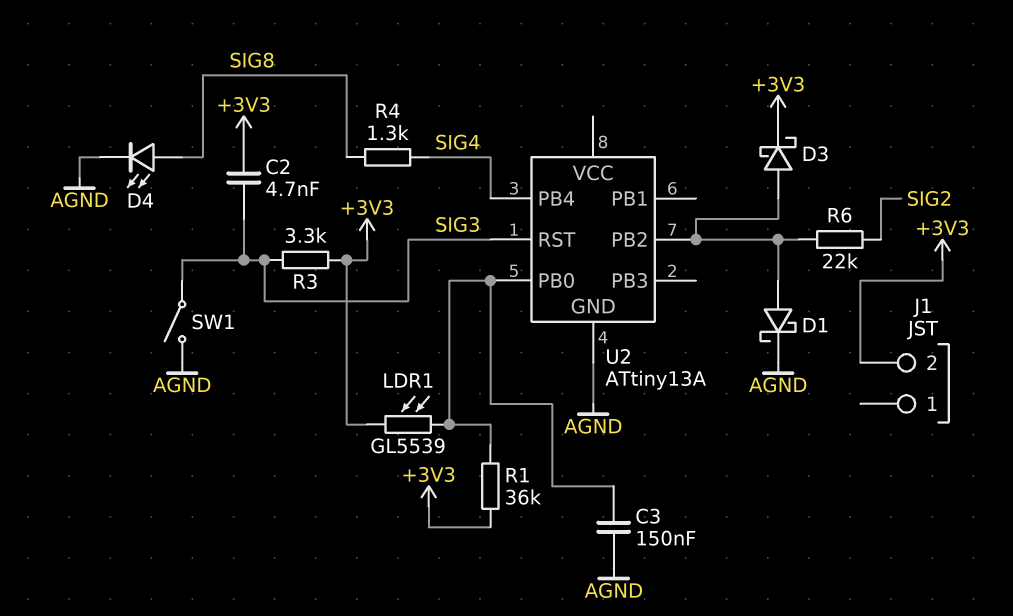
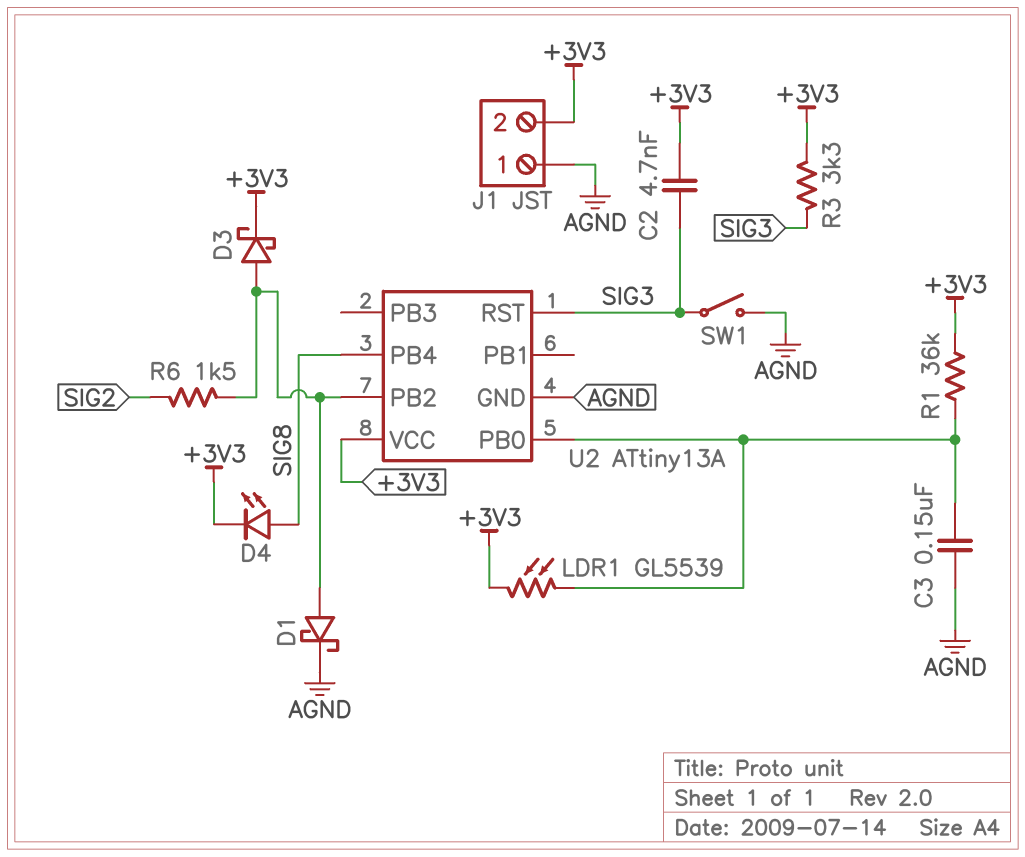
D4: LED (A SIG8, K AGND) -> LED (A SIG8, K +3V3)
J1 pin 1: none -> AGND
R4: 1.3k (SIG4, SIG8) -> none
R6: 22k (SIG2, U2/PB2) -> 1.5k (SIG2, U2/PB2)
U2 pin PB4: SIG4 -> SIG8
U2 pin VCC: none -> +3V3

